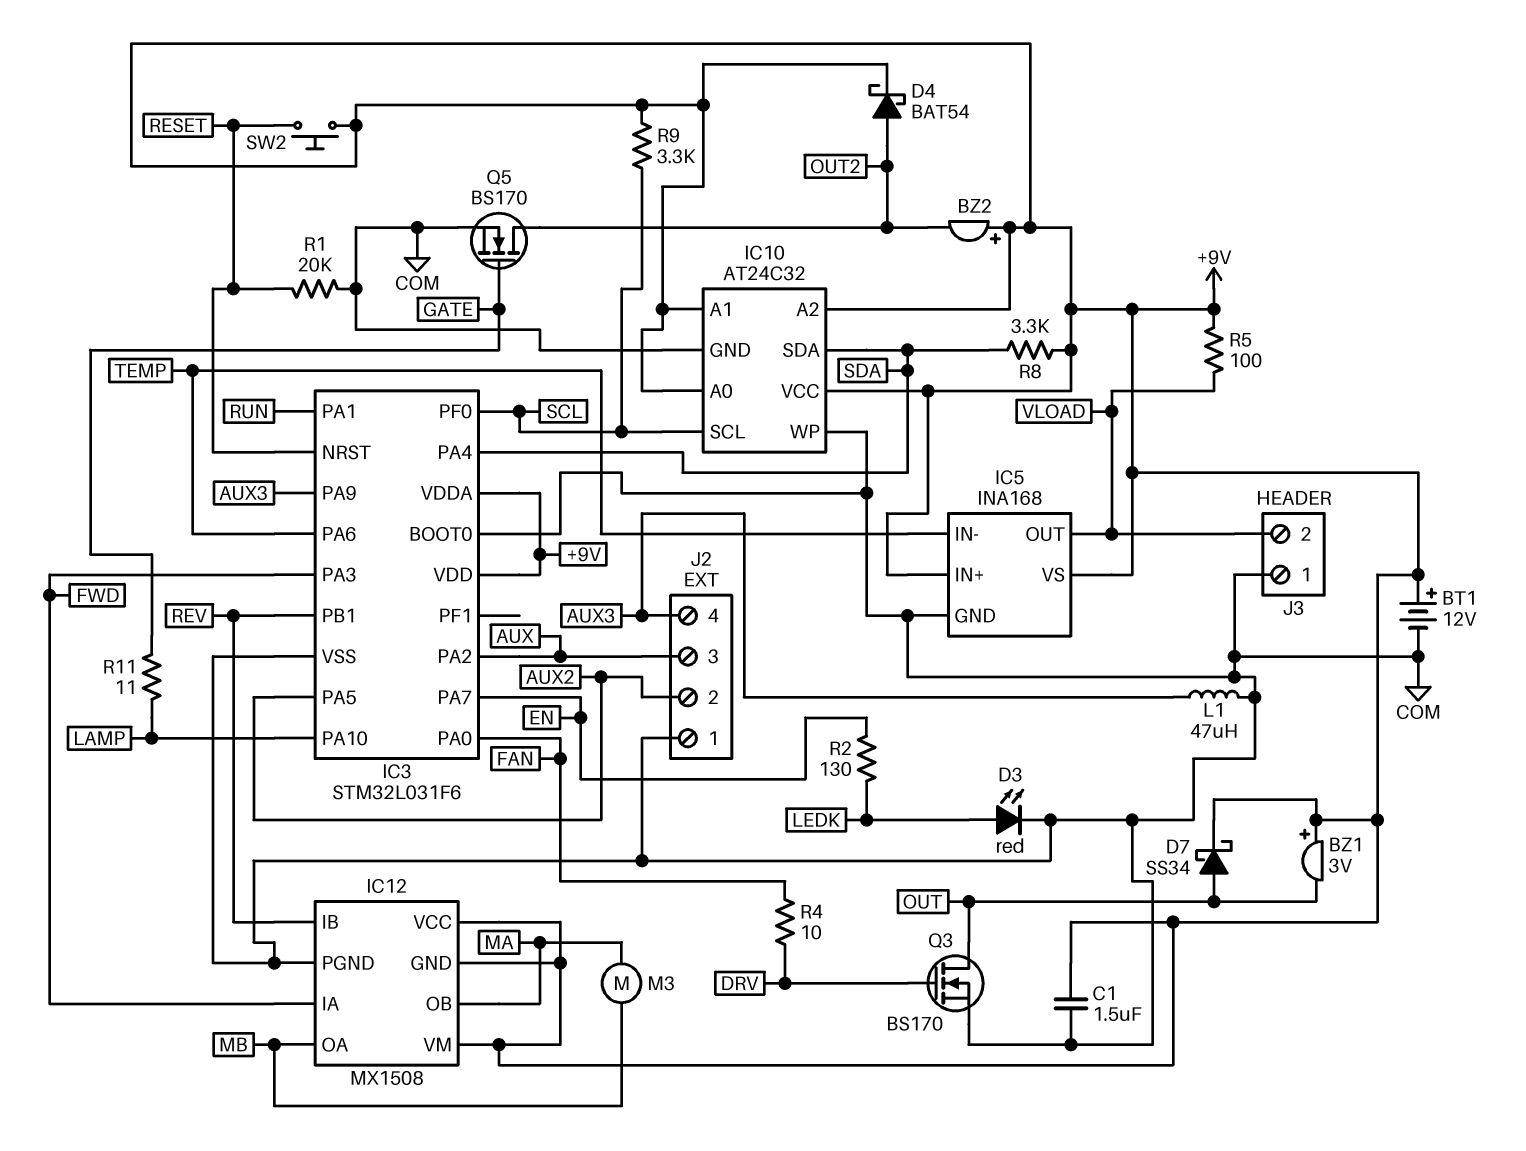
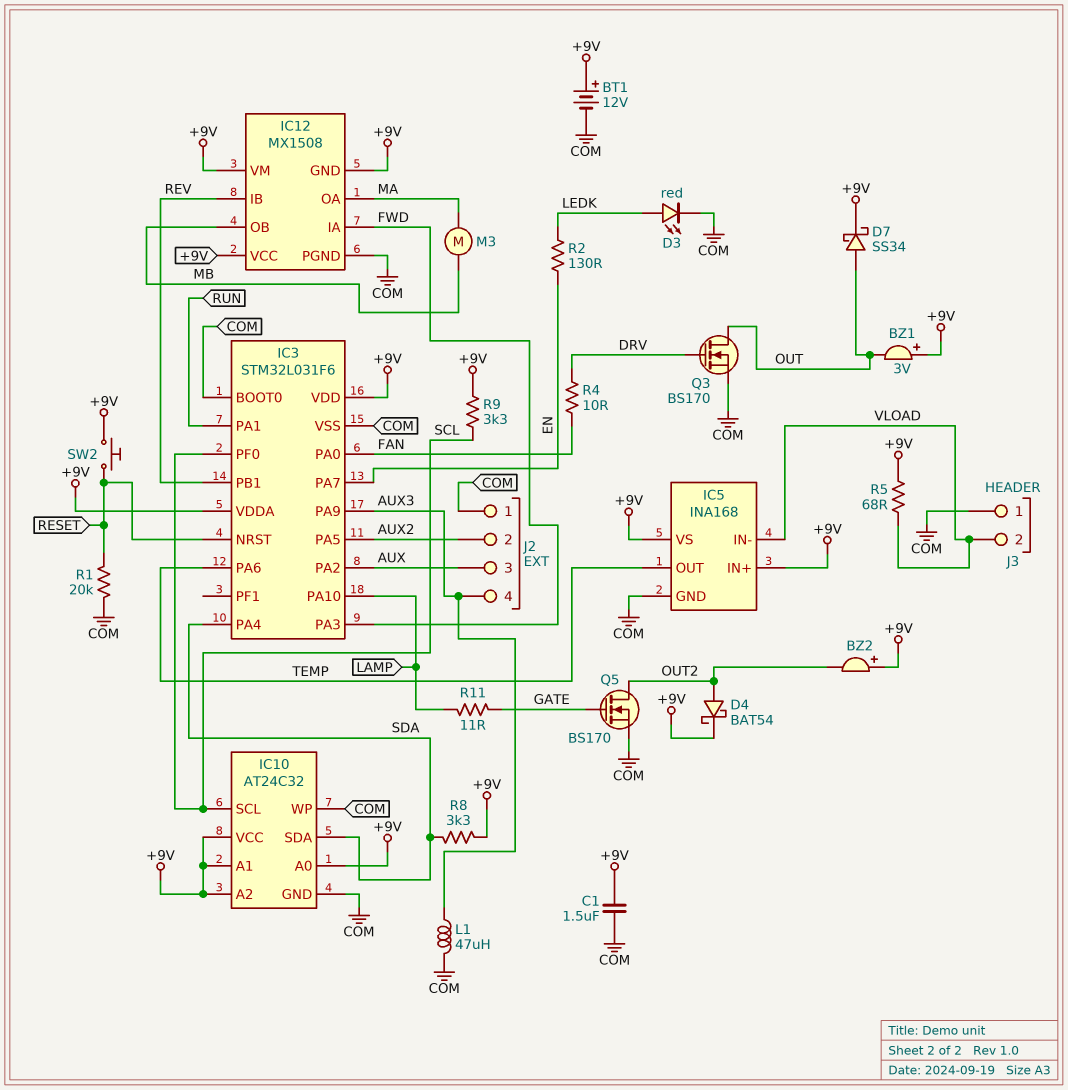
IC5 pin IN-: TEMP -> VLOAD
IC5 pin OUT: VLOAD -> TEMP
IC12 pin OA: MB -> MA
IC12 pin OB: MA -> MB
R5: 100 (+9V, VLOAD) -> 68 (+9V, VLOAD)

